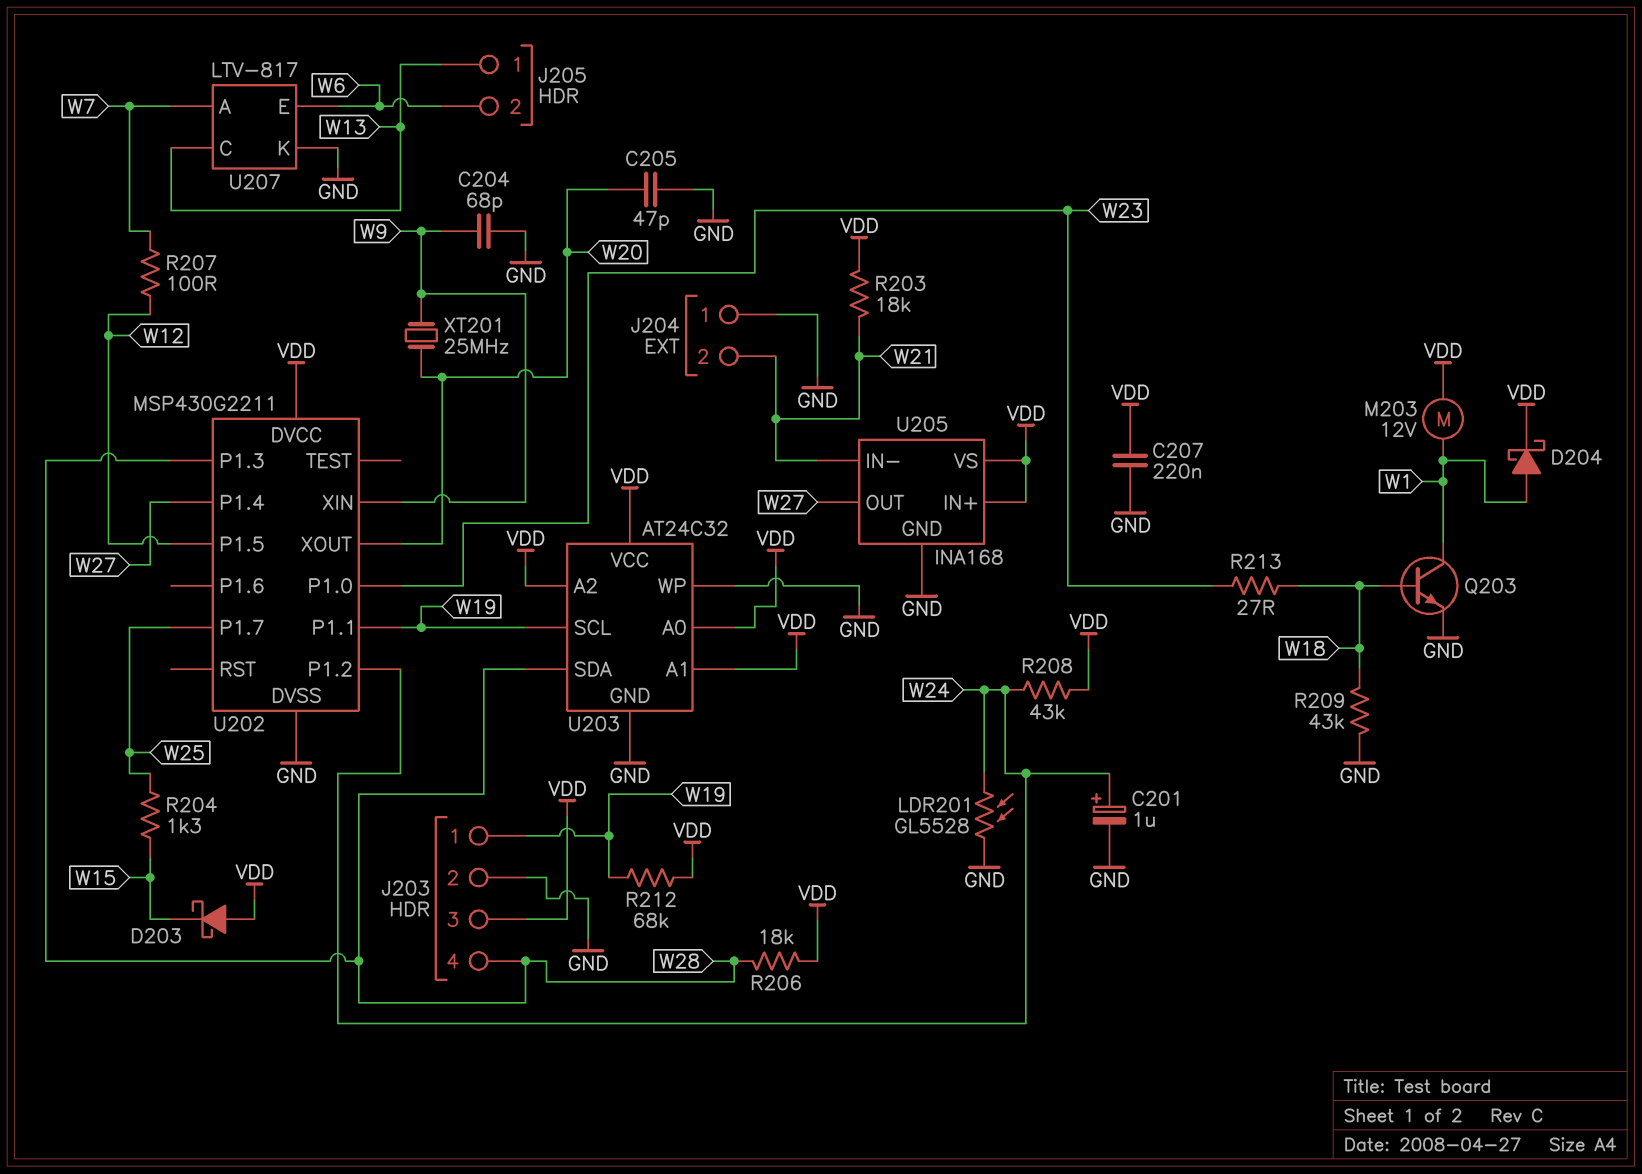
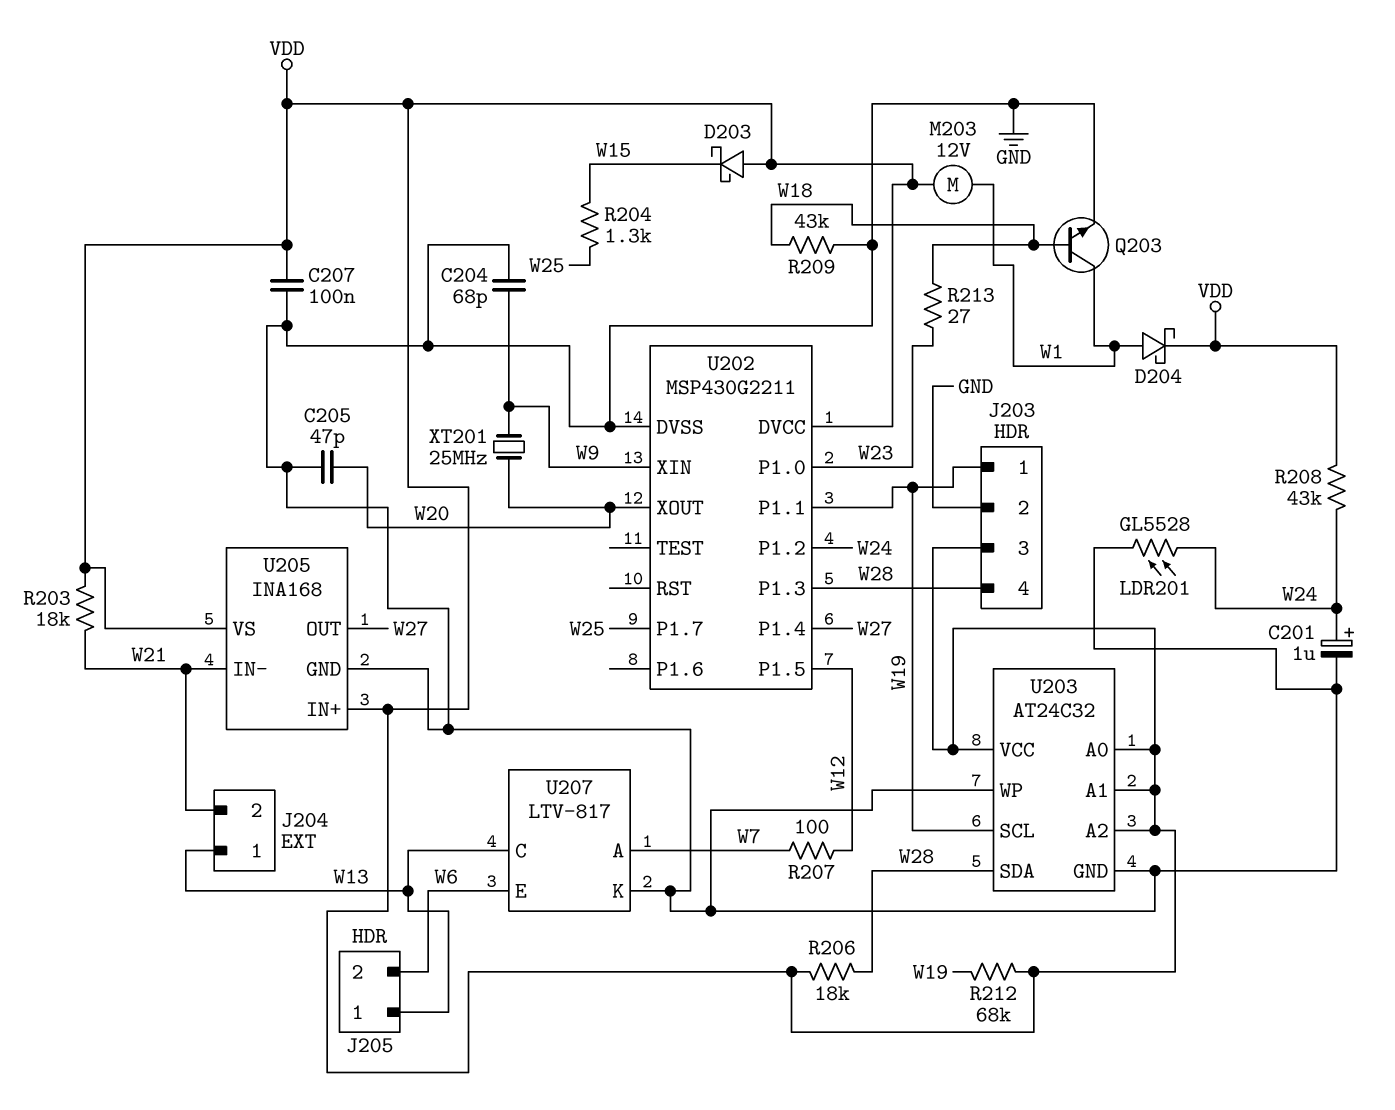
C207: 220nF (GND, VDD) -> 100nF (GND, VDD)
J204 pin 1: GND -> W13

